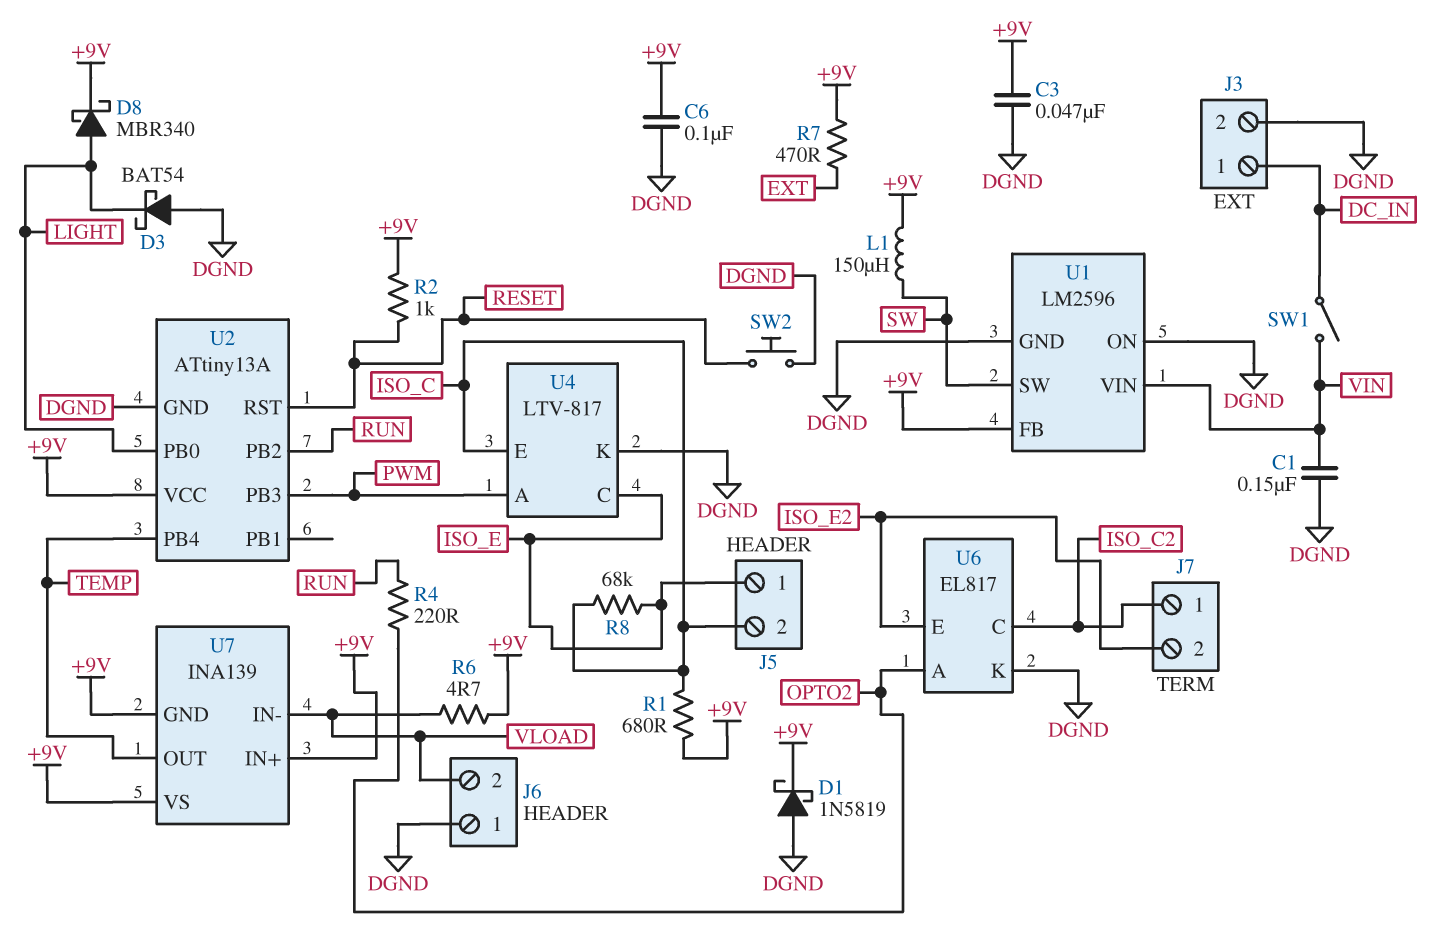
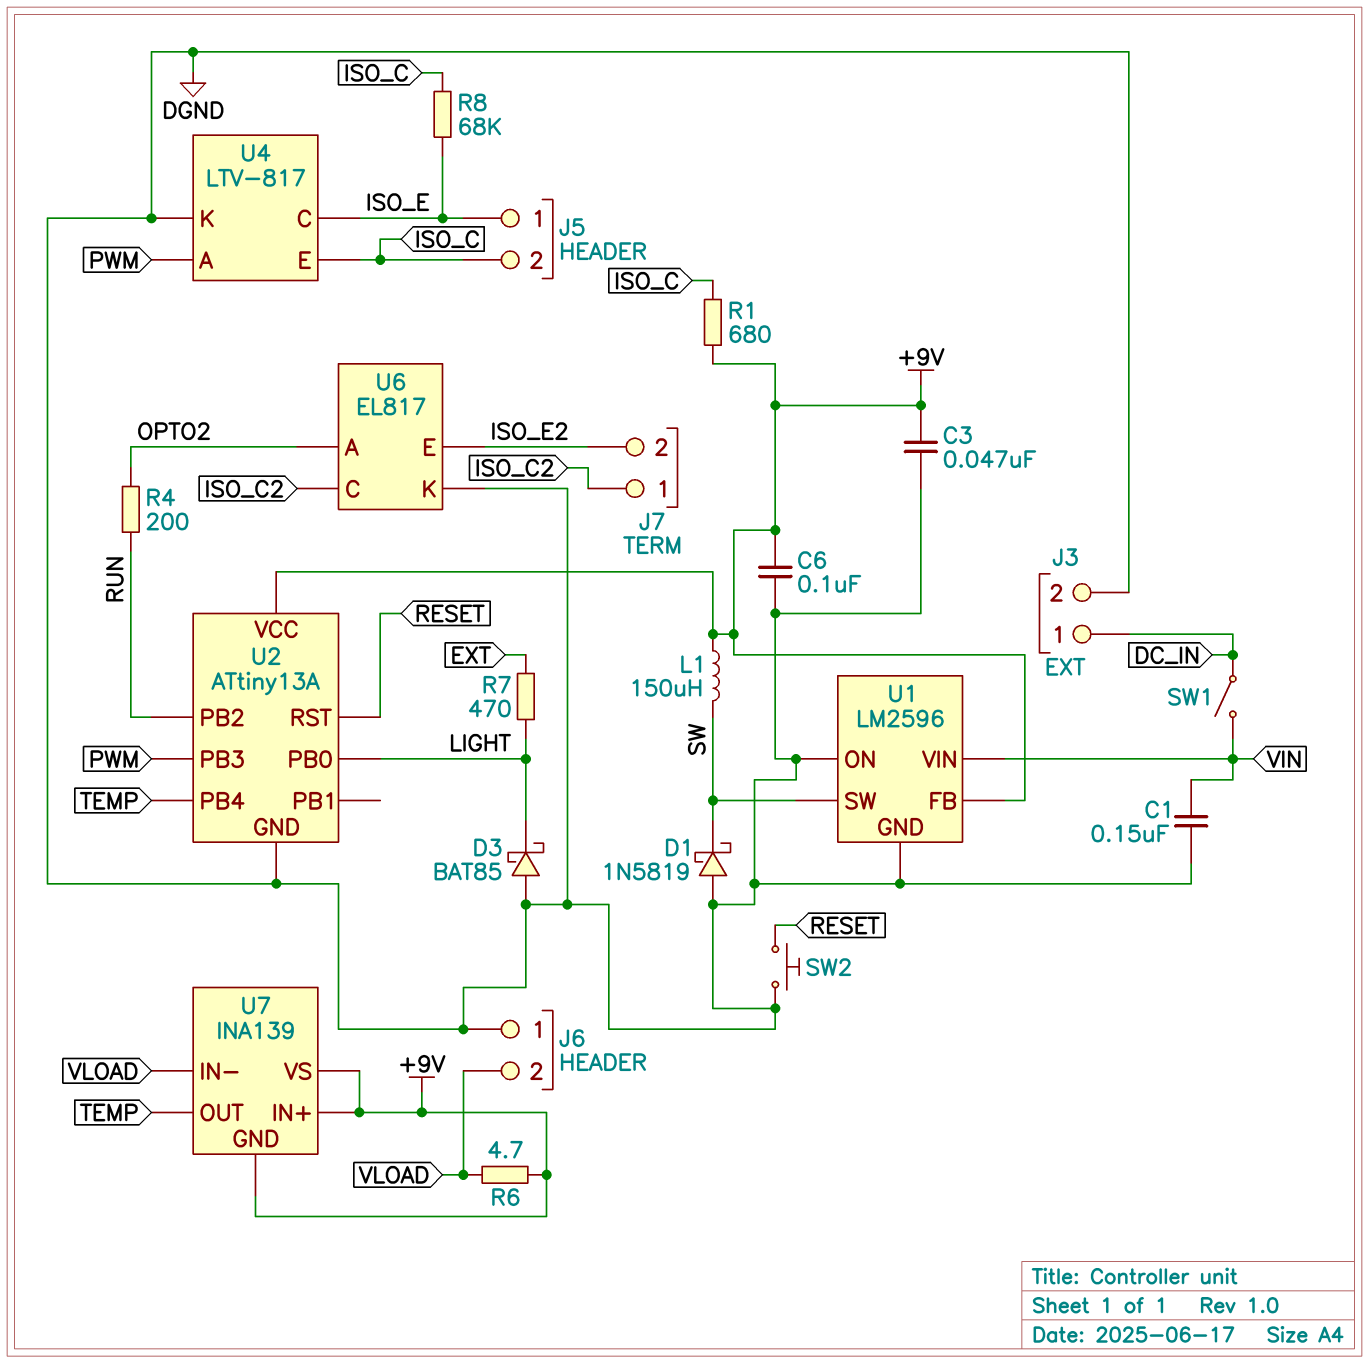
D1: schottky 1N5819 (A DGND, K +9V) -> schottky 1N5819 (A DGND, K SW)
D3: schottky BAT54 (A DGND, K LIGHT) -> schottky BAT85 (A DGND, K LIGHT)
D8: schottky MBR340 (A LIGHT, K +9V) -> none
R2: 1k (+9V, RESET) -> none
R4: 220 (OPTO2, RUN) -> 200 (OPTO2, RUN)
R7: 470 (+9V, EXT) -> 470 (EXT, LIGHT)

